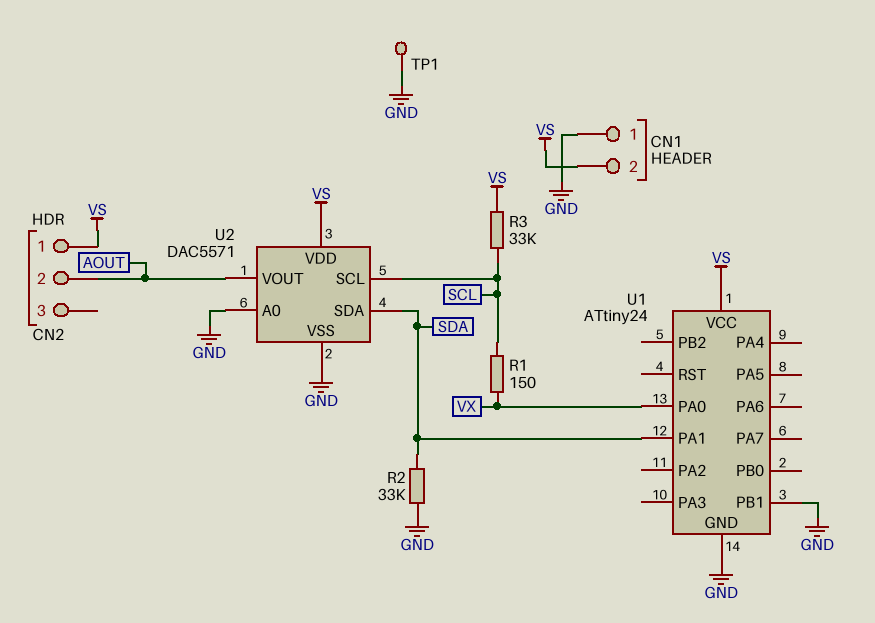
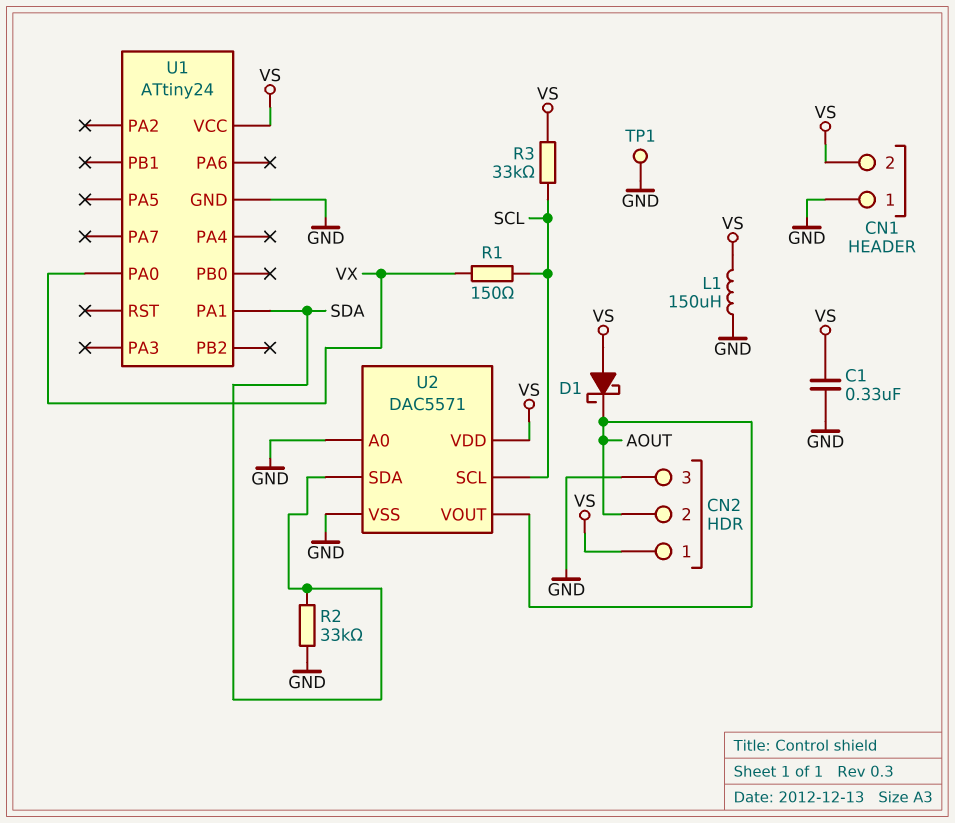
C1: none -> 330nF (GND, VS)
CN2 pin 3: none -> GND
D1: none -> schottky (A VS, K AOUT)
L1: none -> 150uH (GND, VS)
U1 pin PB1: GND -> none

